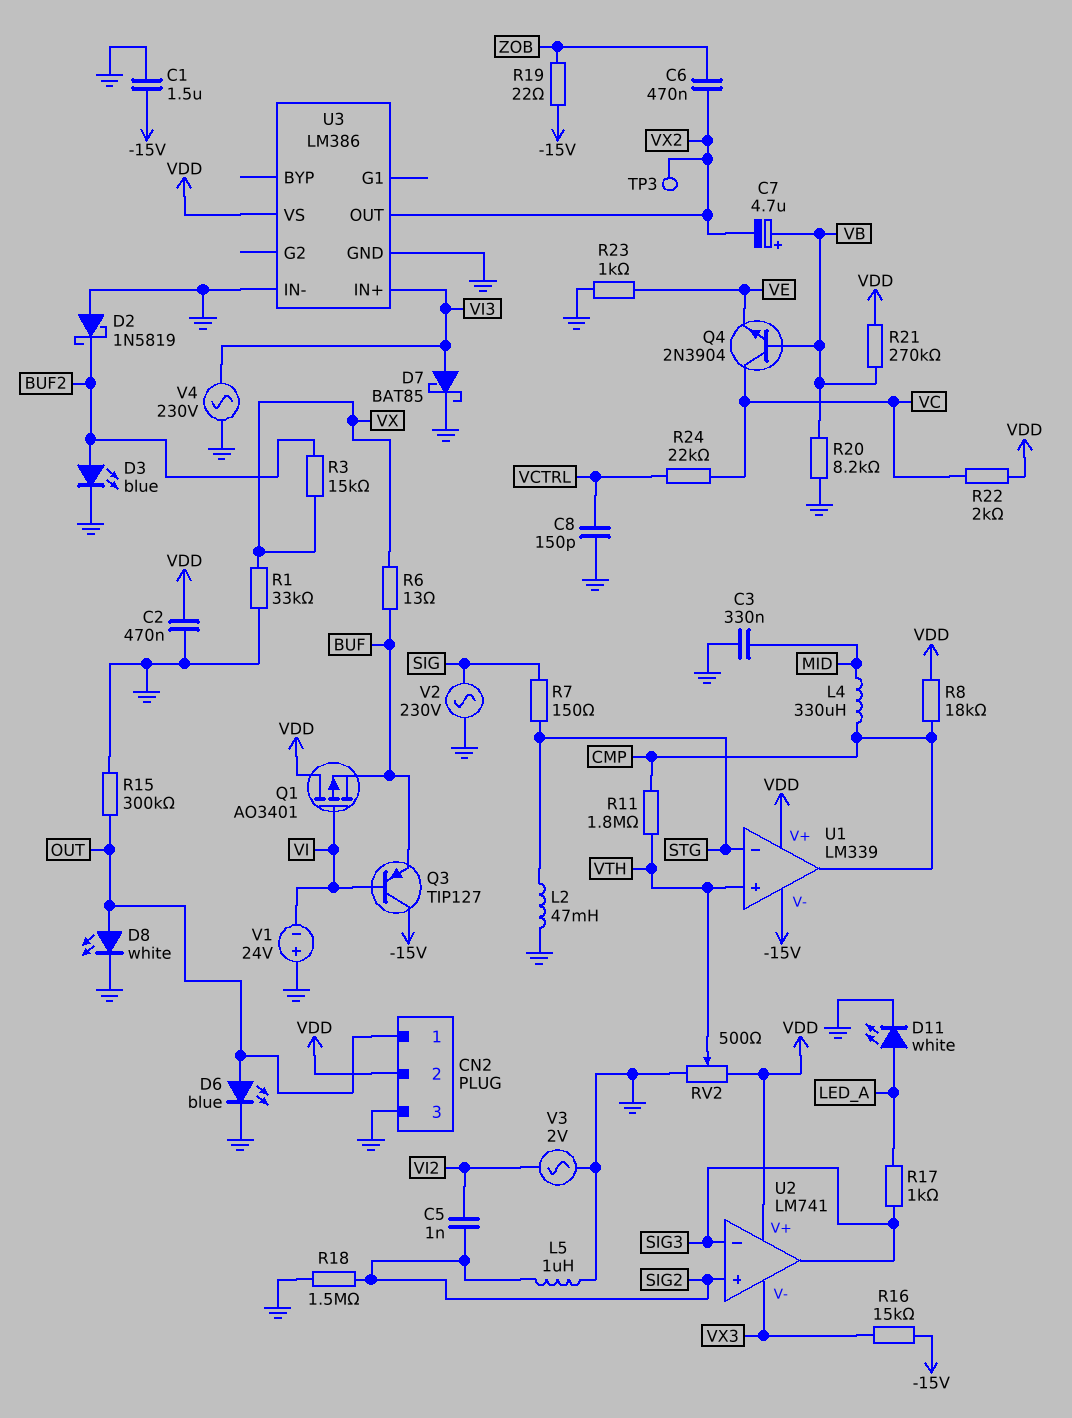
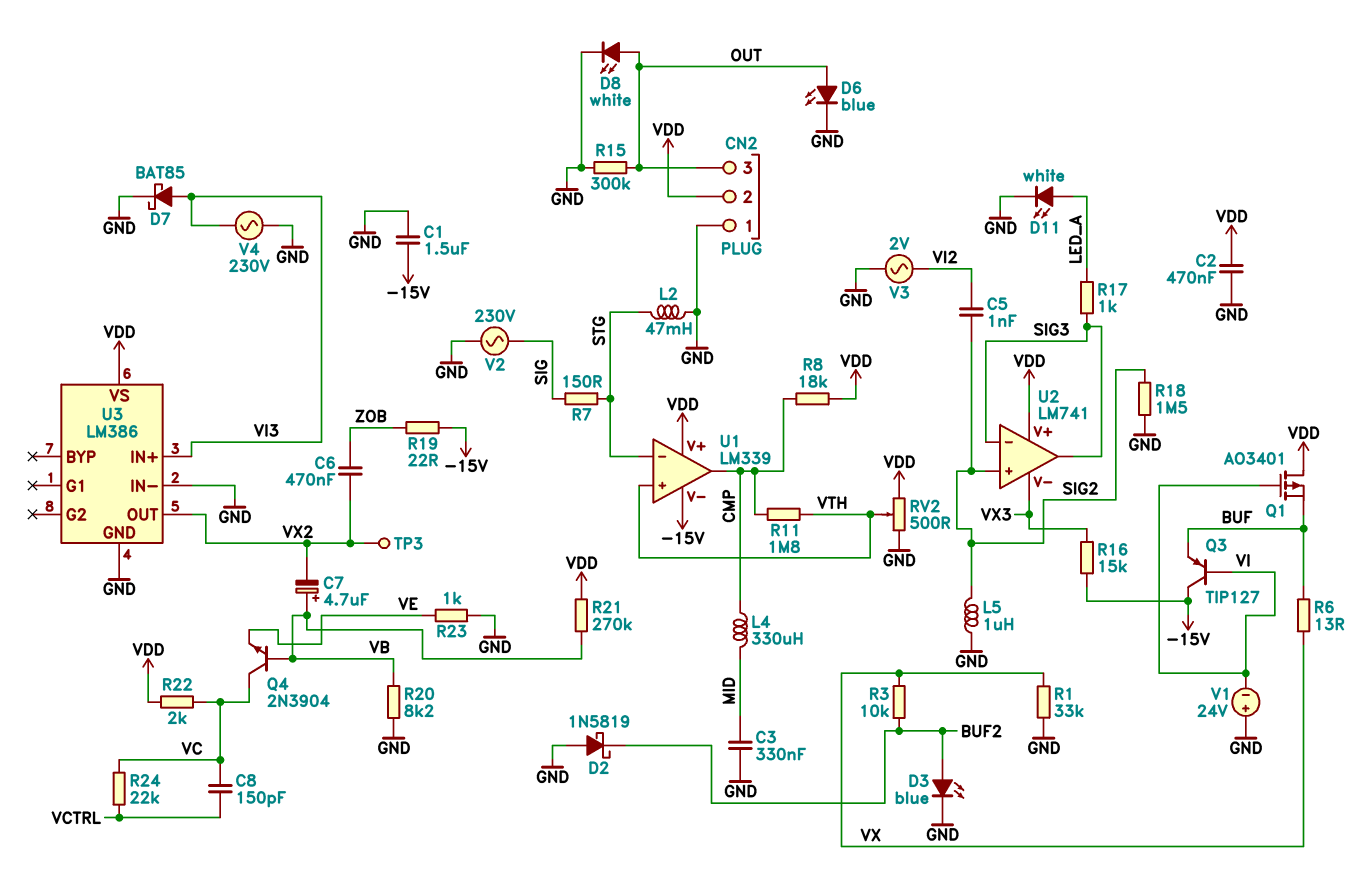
C8: 150pF (GND, VCTRL) -> 150pF (VC, VCTRL)
CN2 pin 1: OUT -> GND
CN2 pin 3: GND -> OUT
R3: 15k (BUF2, VX) -> 10k (BUF2, VX)

